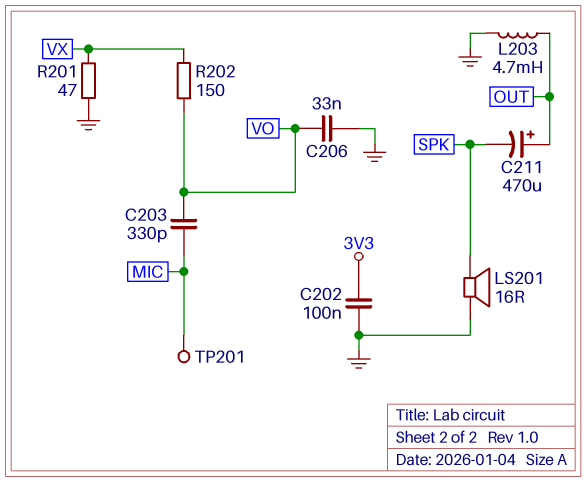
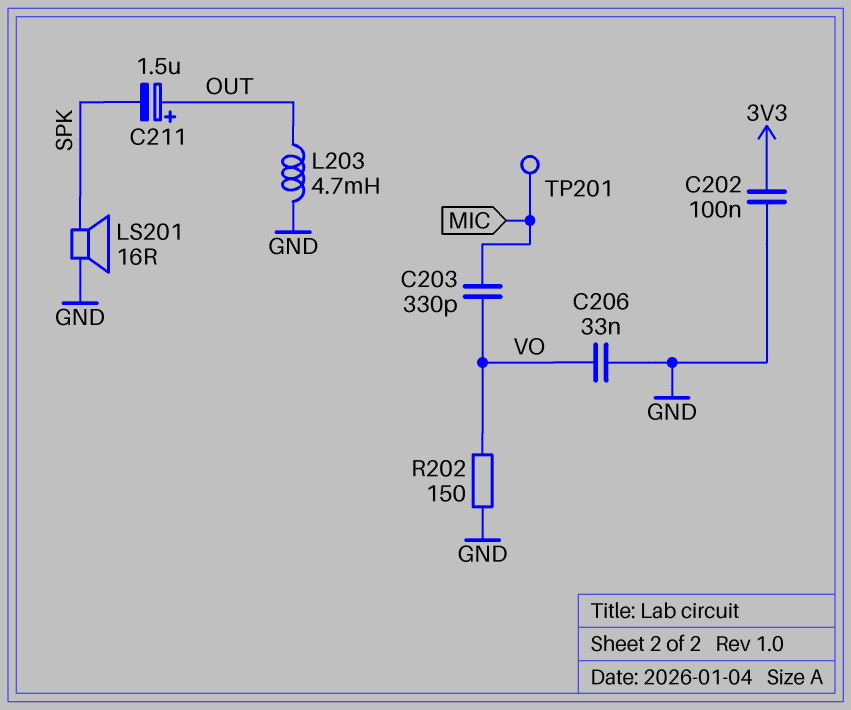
C211: 470uF (plus OUT, minus SPK) -> 1.5uF (plus OUT, minus SPK)
R201: 47 (GND, VX) -> none
R202: 150 (VO, VX) -> 150 (GND, VO)

